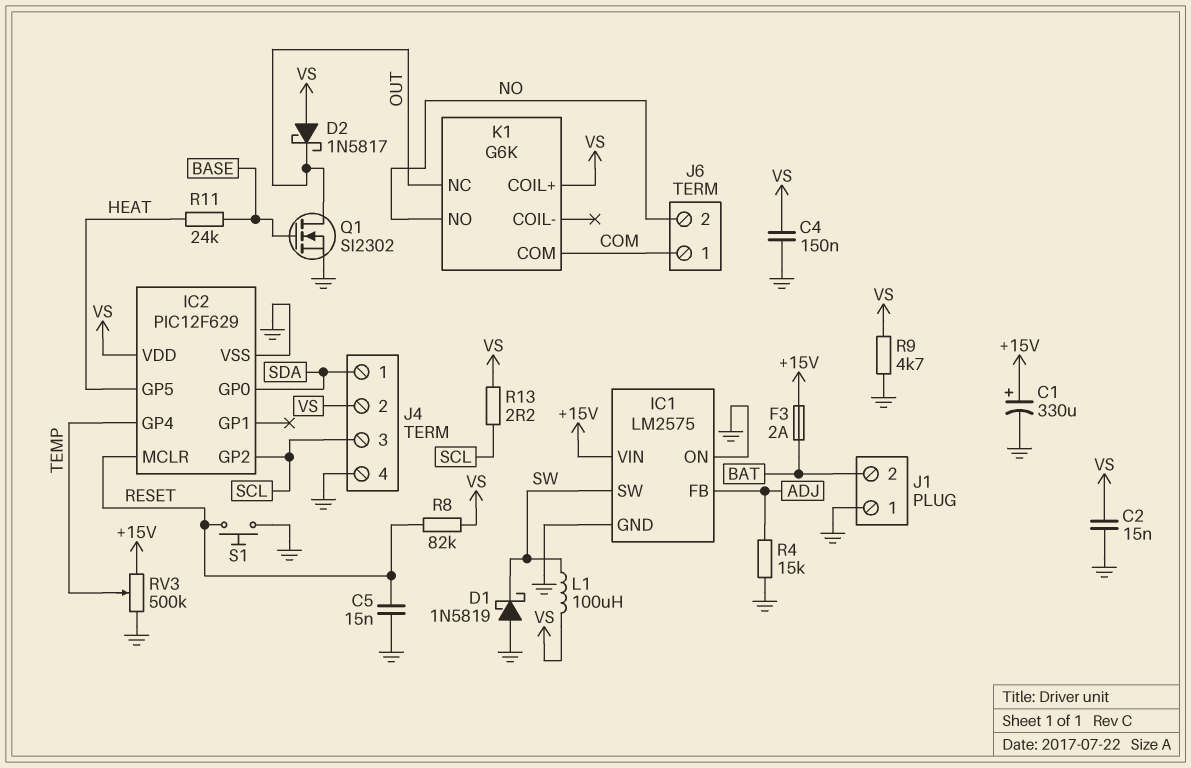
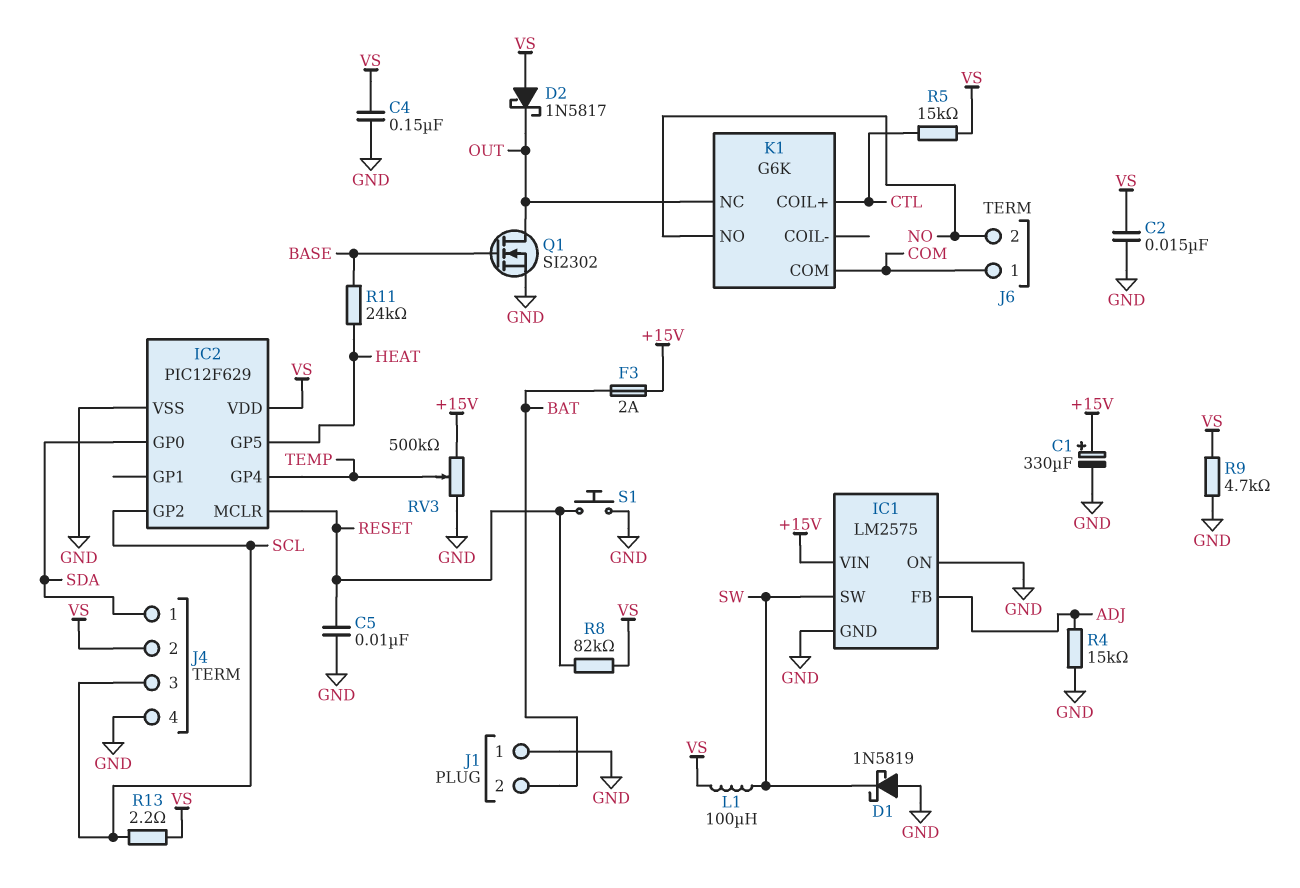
C5: 15nF (GND, RESET) -> 10nF (GND, RESET)
K1 pin COIL+: VS -> CTL
R5: none -> 15k (CTL, VS)

